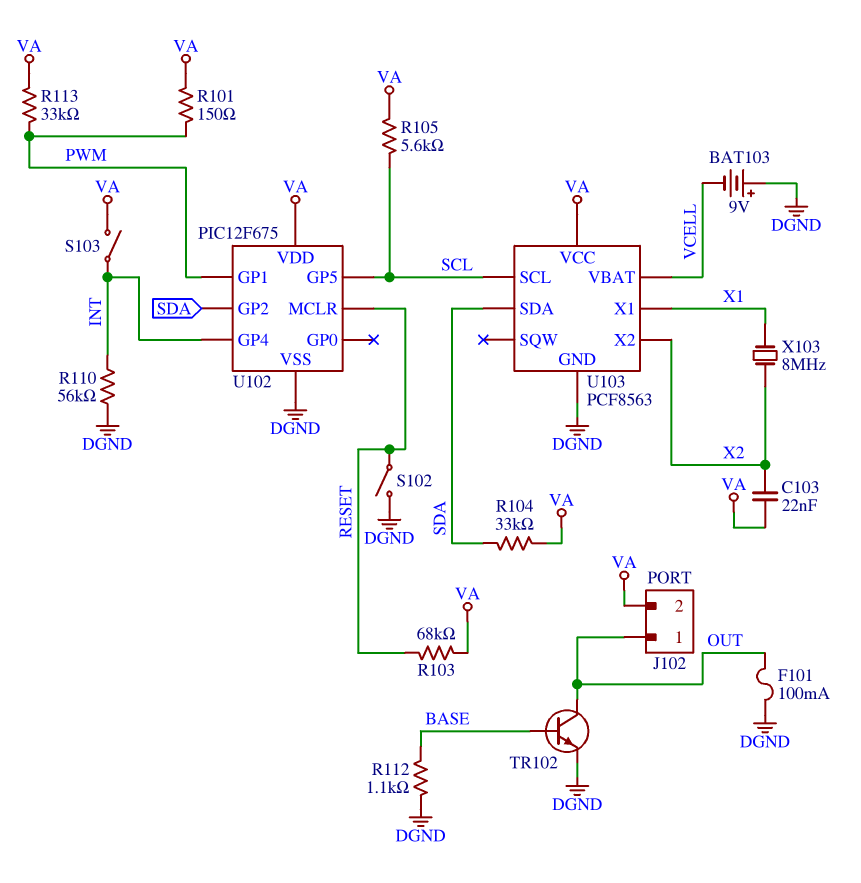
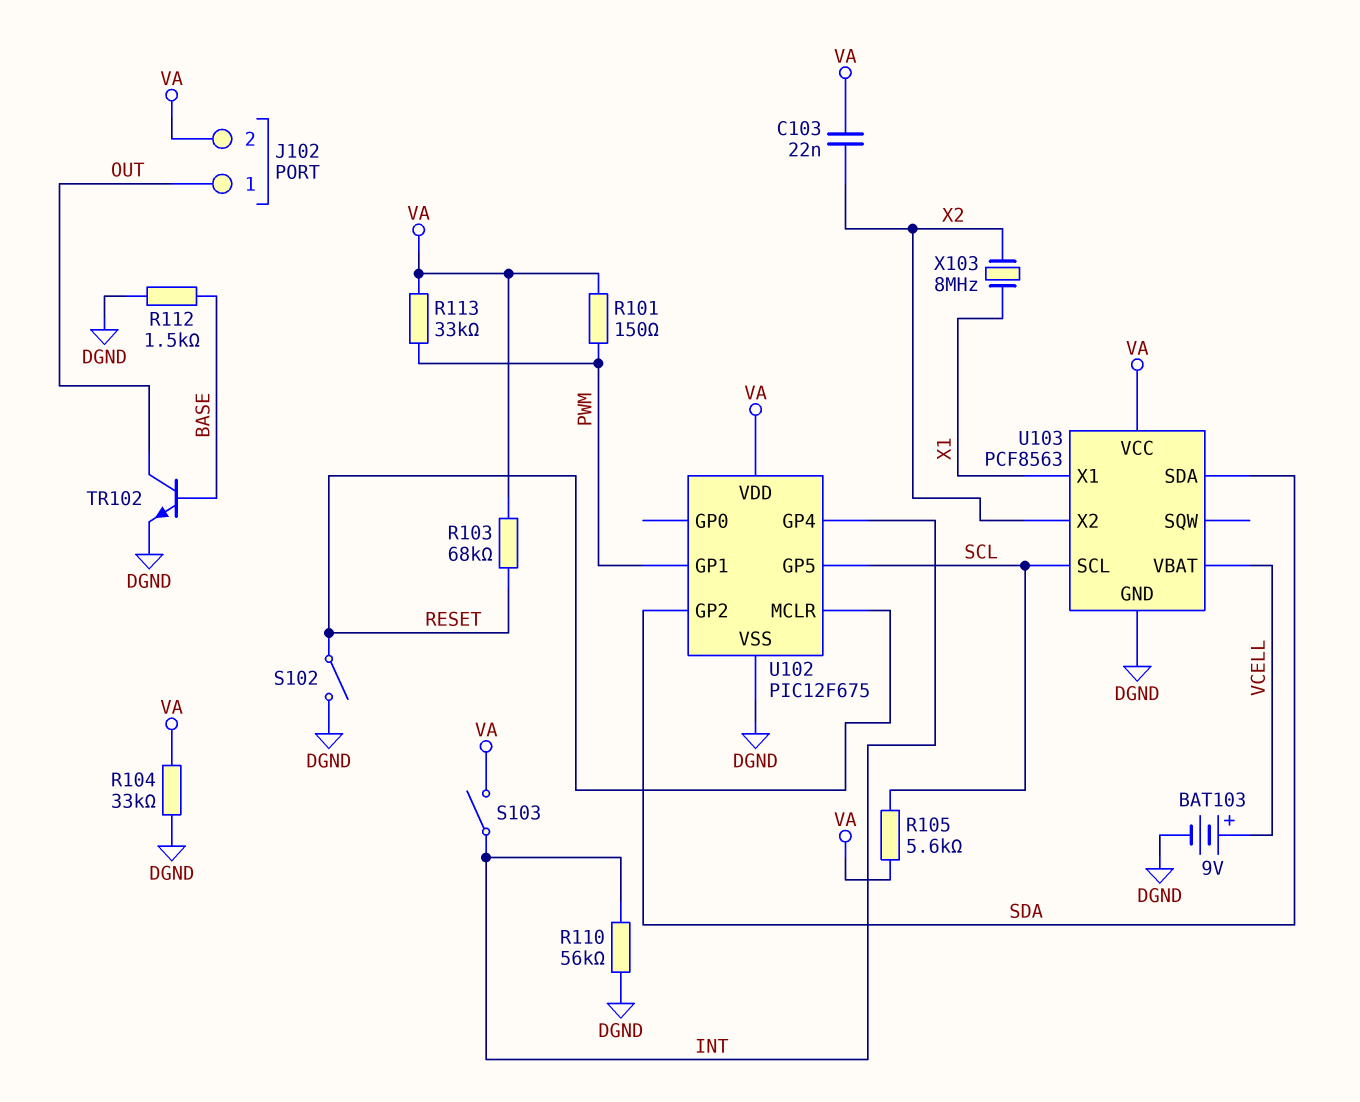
BAT103: 9V (plus DGND, minus VCELL) -> 9V (plus VCELL, minus DGND)
F101: 100mA (DGND, OUT) -> none
R104: 33k (SDA, VA) -> 33k (DGND, VA)
R112: 1.1k (BASE, DGND) -> 1.5k (BASE, DGND)

